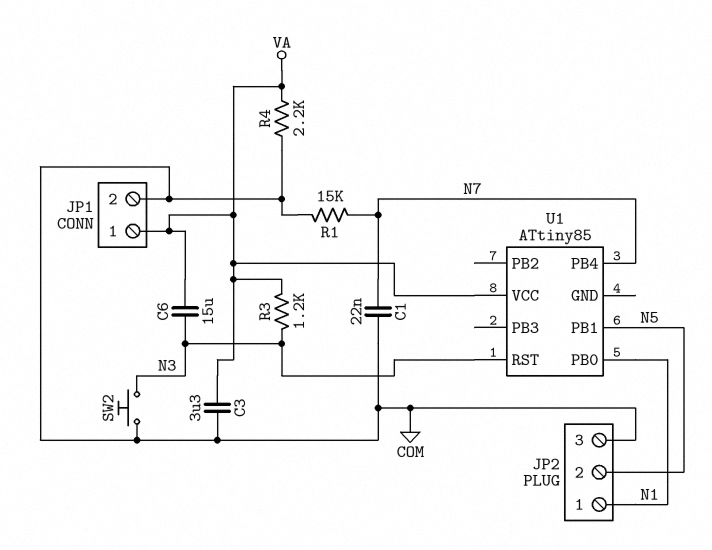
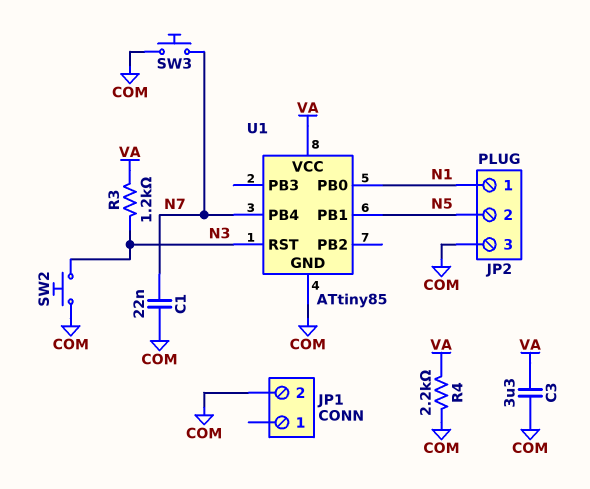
C6: 15uF (N3, VA) -> none
JP1 pin 1: VA -> none
R1: 15k (COM, N7) -> none
SW3: none -> button (COM, N7)
U1 pin GND: none -> COM

